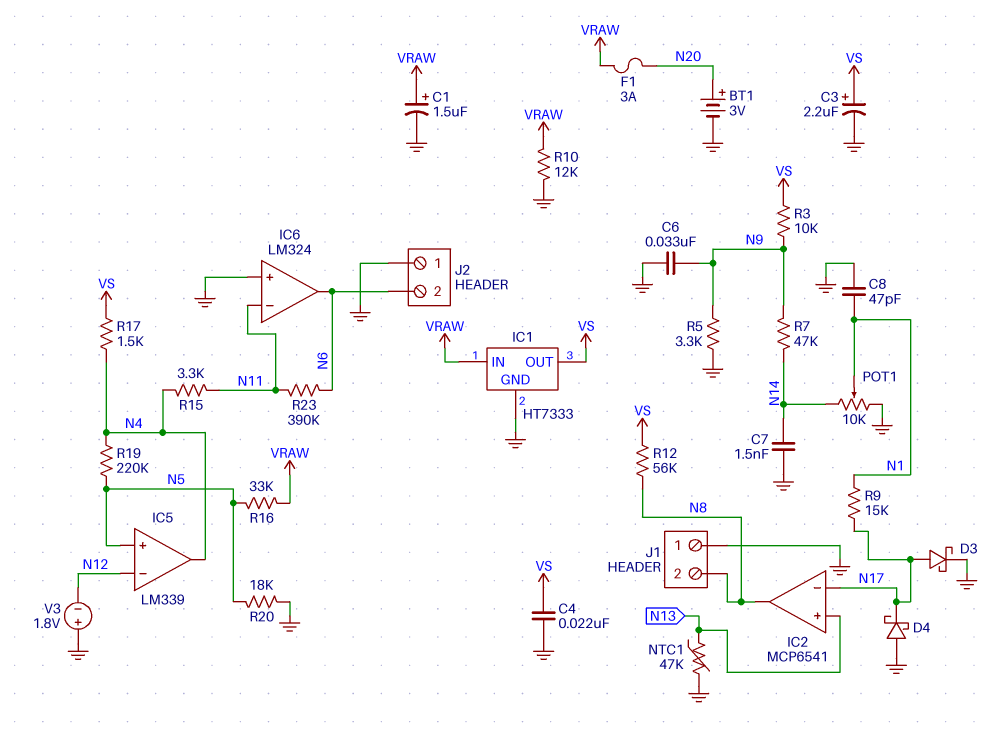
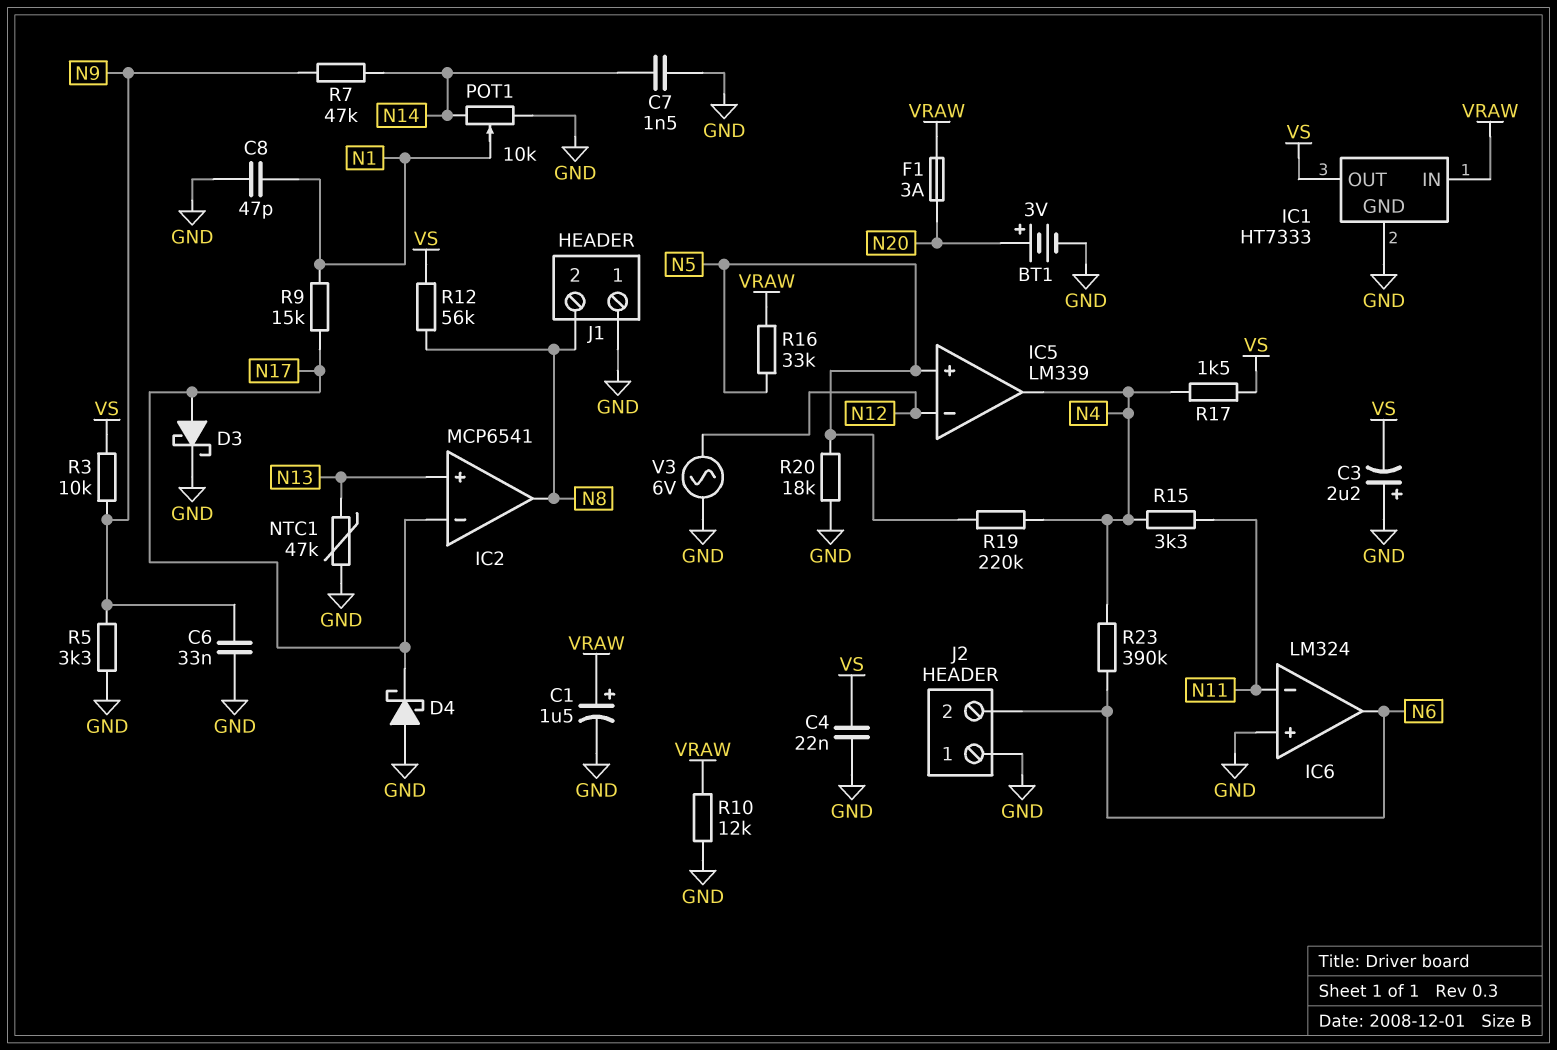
C3: 2.2uF (plus VS, minus GND) -> 2.2uF (plus GND, minus VS)
R23: 390k (N6, N11) -> 390k (N4, N6)
V3: 1.8V (plus GND, minus N12) -> AC 6V (GND, N12)

